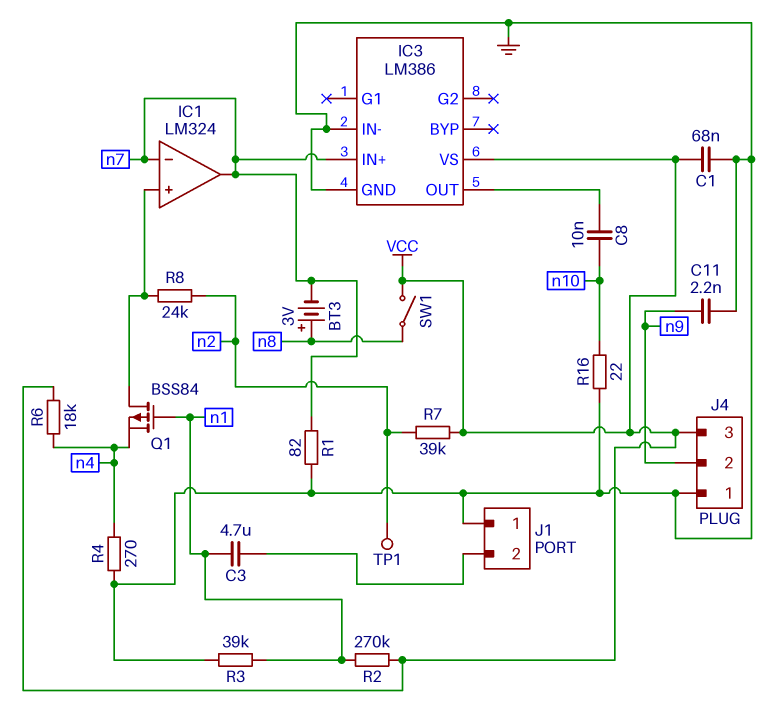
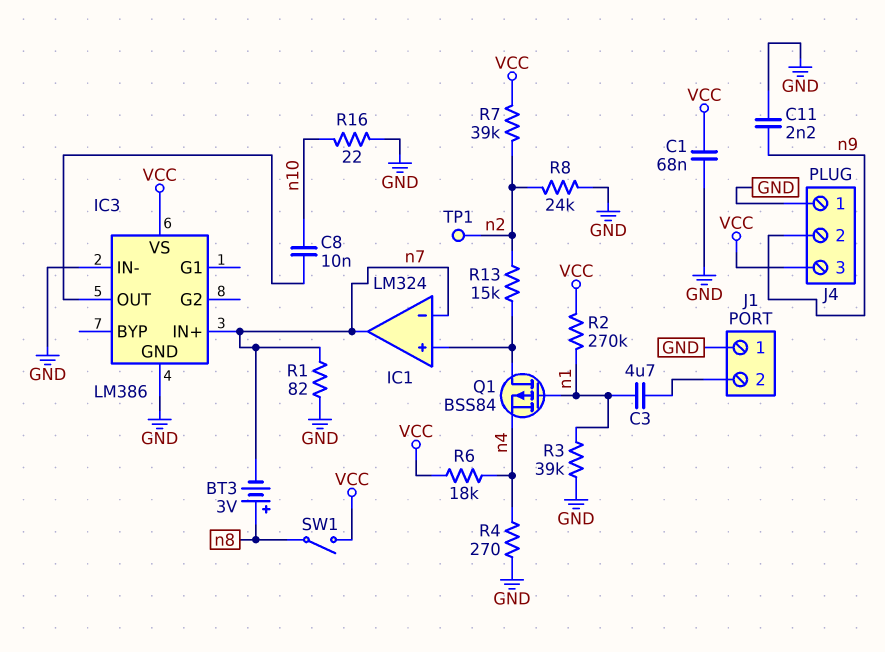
R8: 24k (IC1/in+, n2) -> 24k (GND, n2)
R13: none -> 15k (IC1/in+, n2)

